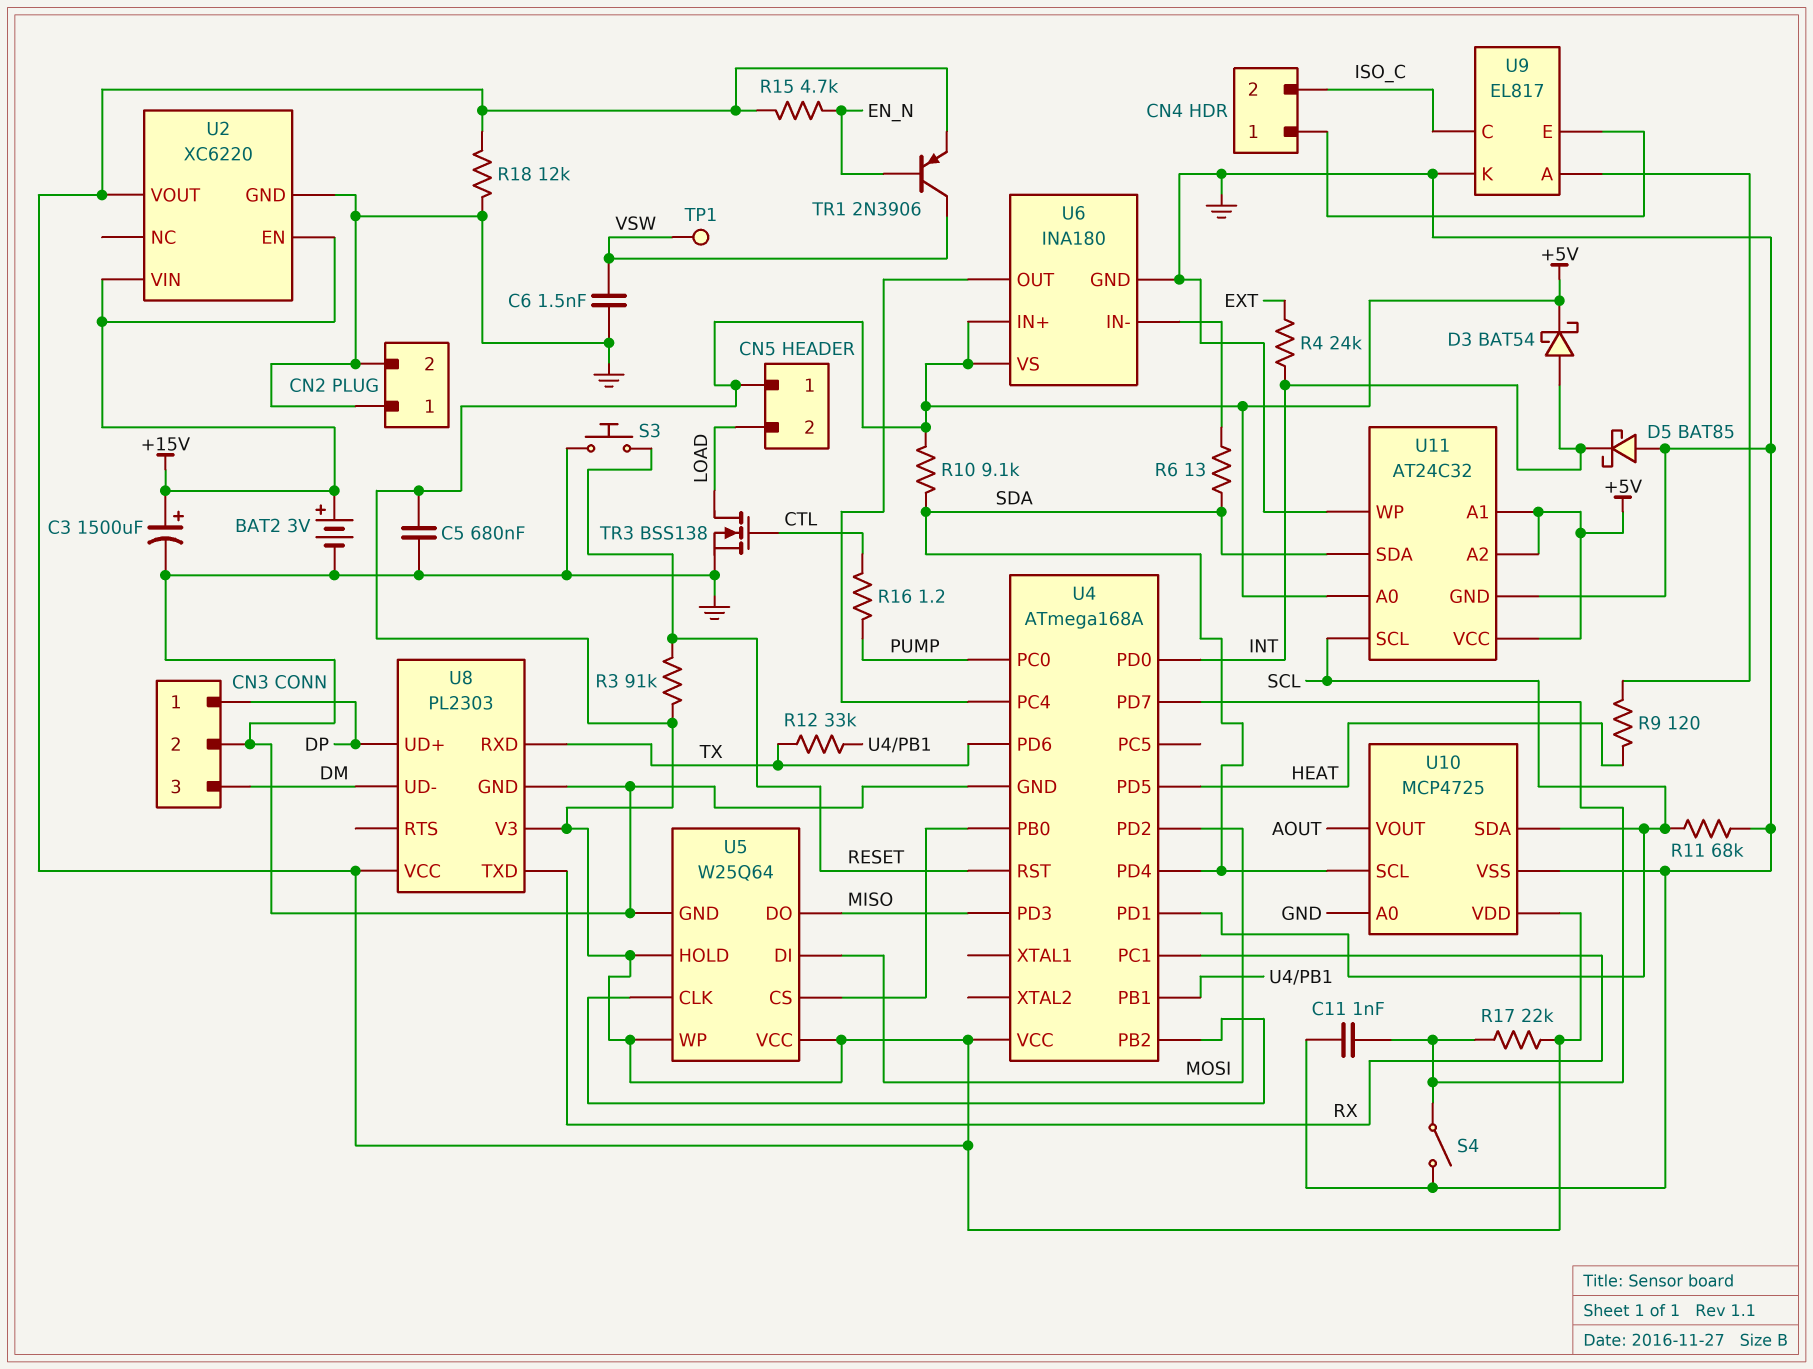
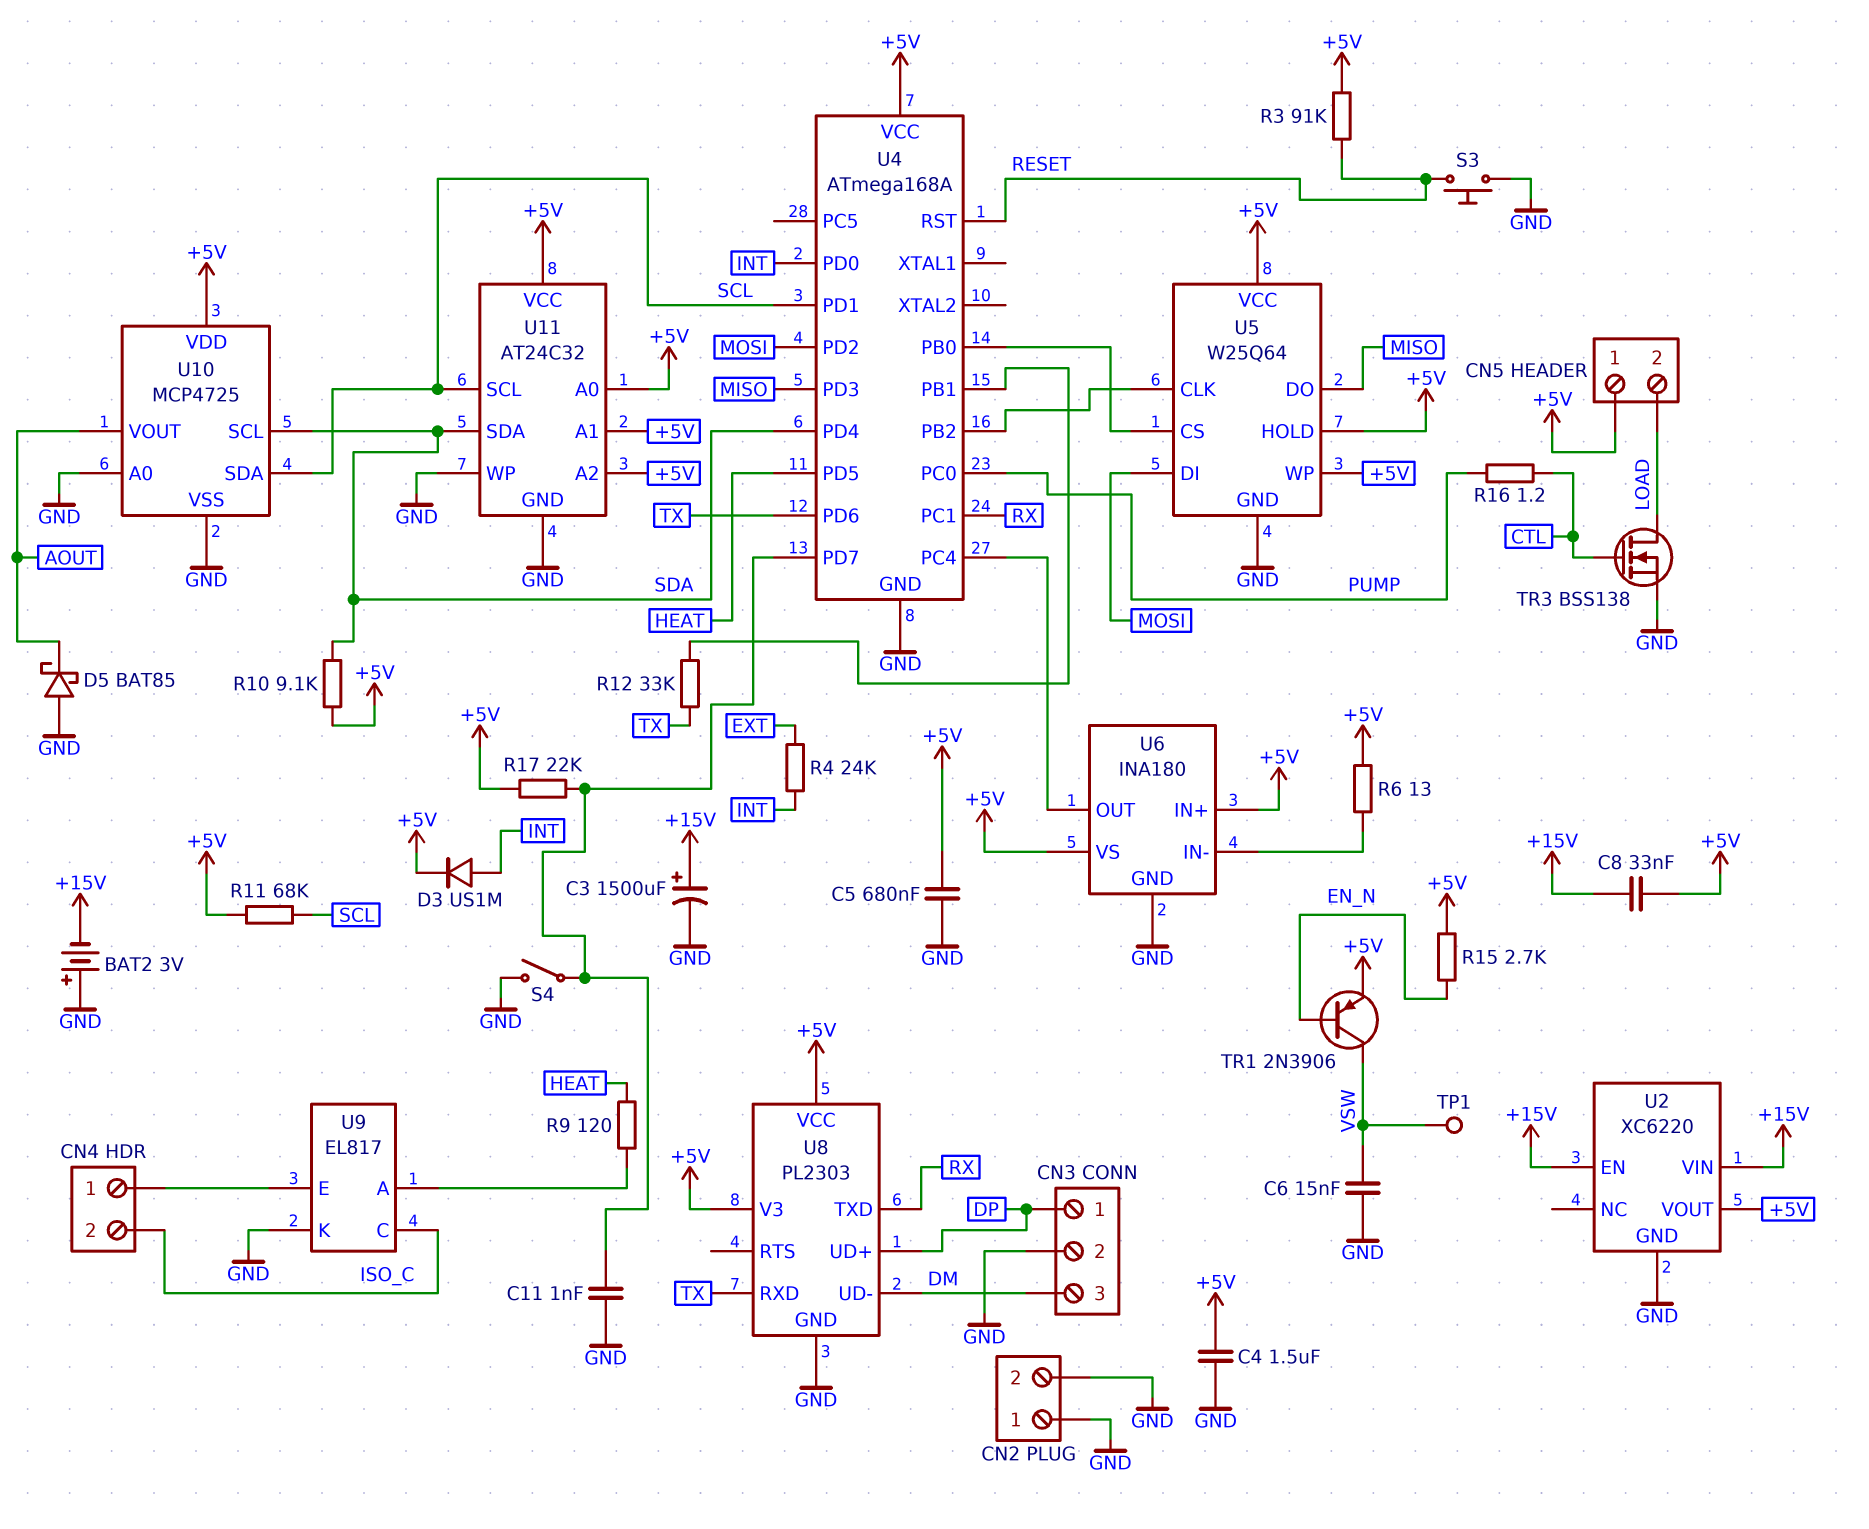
BAT2: 3V (plus +15V, minus GND) -> 3V (plus GND, minus +15V)
C4: none -> 1.5uF (+5V, GND)
C6: 1.5nF (GND, VSW) -> 15nF (GND, VSW)
C8: none -> 33nF (+5V, +15V)
D3: schottky BAT54 (A INT, K +5V) -> diode US1M (A INT, K +5V)
D5: schottky BAT85 (A GND, K INT) -> schottky BAT85 (A GND, K AOUT)
R6: 13 (SDA, U6/IN-) -> 13 (+5V, U6/IN-)
R11: 68k (GND, SCL) -> 68k (+5V, SCL)
R15: 4.7k (+5V, EN_N) -> 2.7k (+5V, EN_N)
R18: 12k (+5V, GND) -> none

